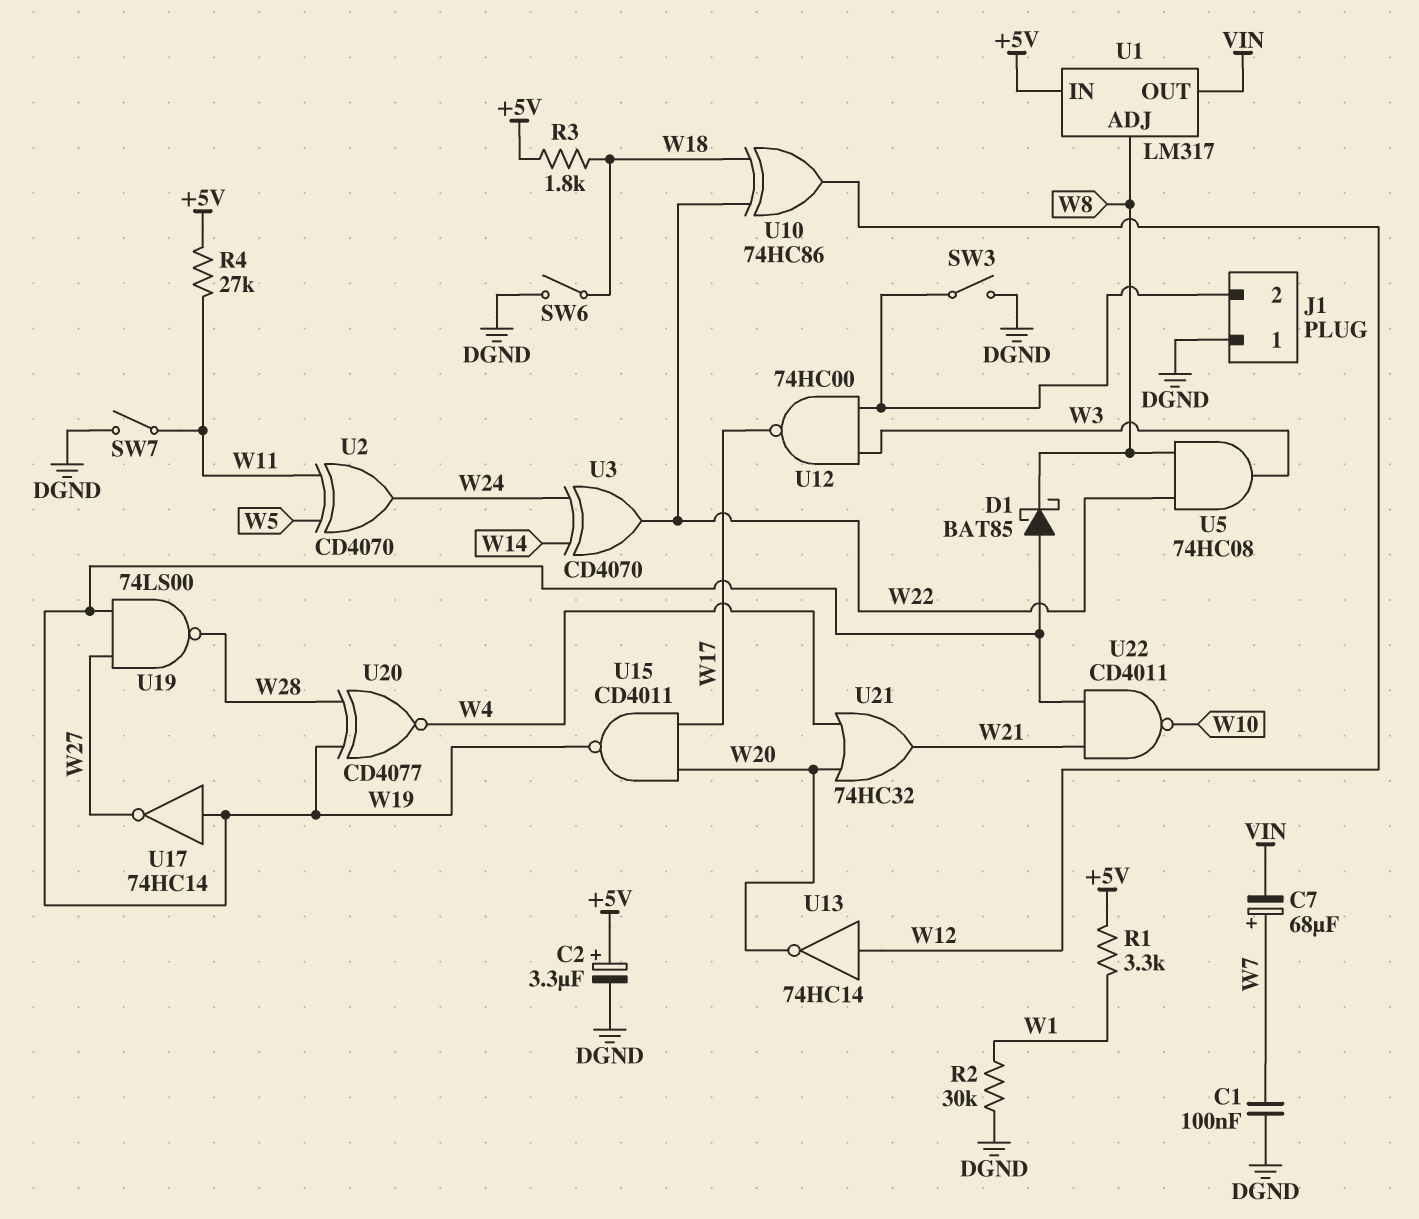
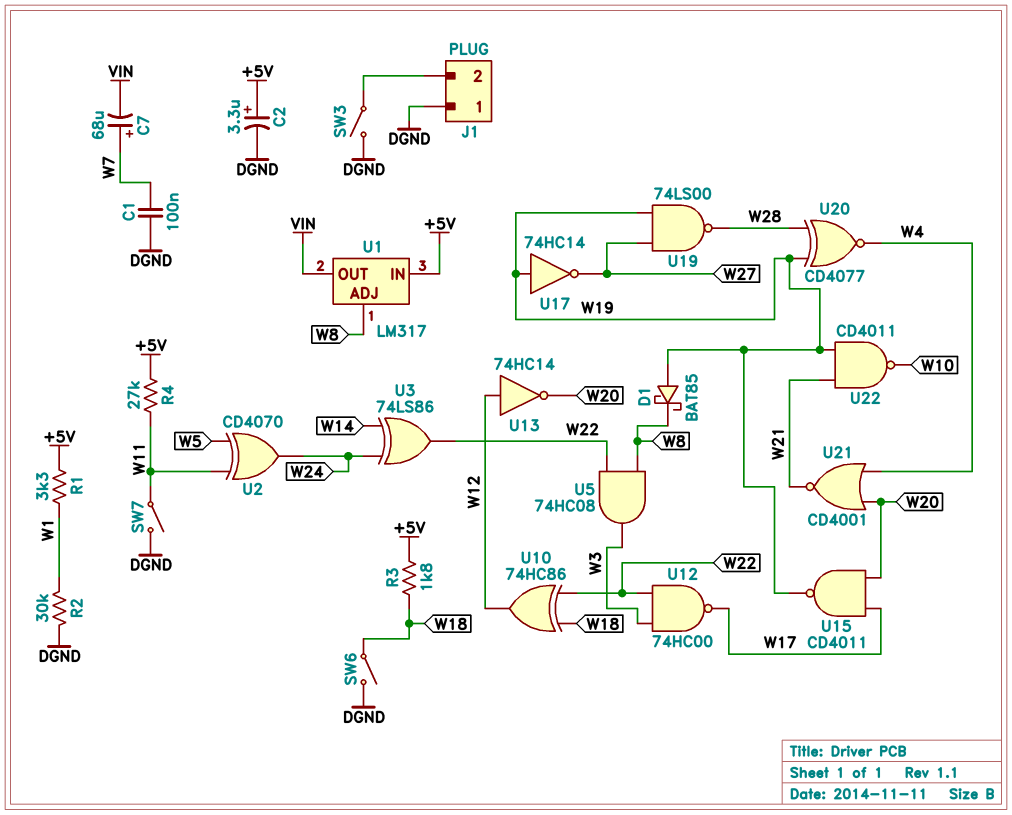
U3: XOR CD4070 (in W14, in W24, out W22) -> XOR 74LS86 (in W14, in W24, out W22)
U12: NAND 74HC00 (in J1/2, in W3, out W17) -> NAND 74HC00 (in W3, in W22, out W17)
U21: OR 74HC32 (in W4, in W20, out W21) -> NOR CD4001 (in W4, in W20, out W21)

